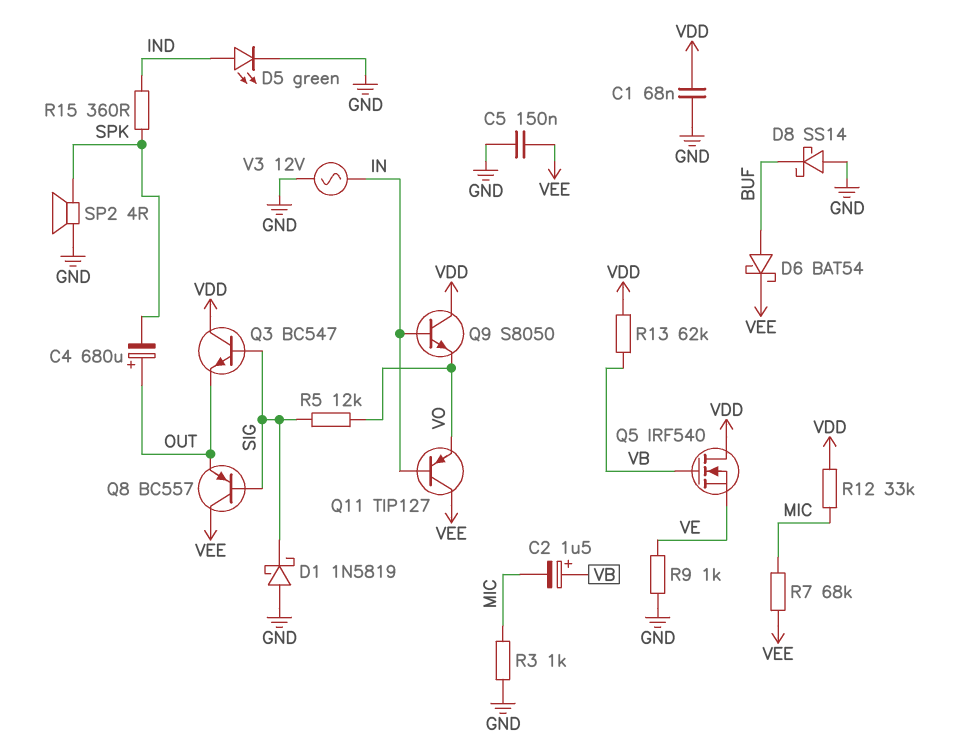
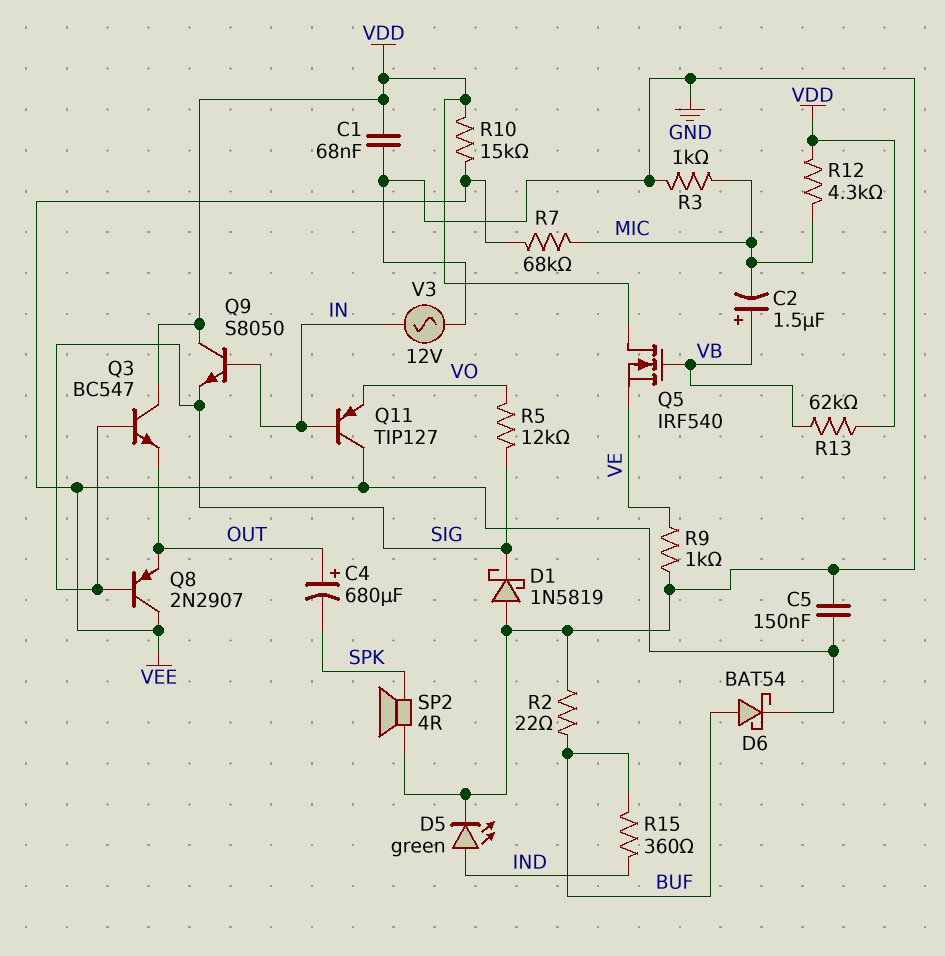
D8: schottky SS14 (A GND, K BUF) -> none
Q8: PNP BC557 (B SIG, C VEE, E OUT) -> PNP 2N2907 (B SIG, C VEE, E OUT)
Q9: NPN S8050 (B IN, C VDD, E VO) -> NPN S8050 (B IN, C VDD, E SIG)
R2: none -> 22 (BUF, GND)
R10: none -> 15k (VDD, VEE)
R12: 33k (MIC, VDD) -> 4.3k (MIC, VDD)
R15: 360 (IND, SPK) -> 360 (BUF, IND)

